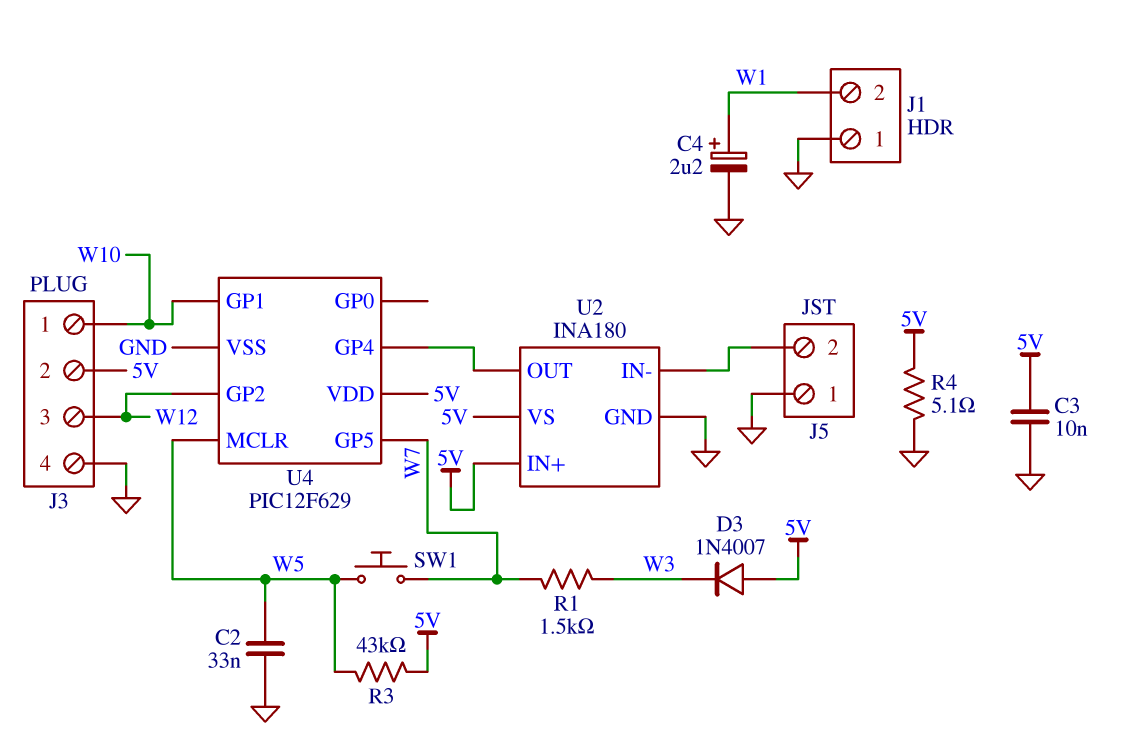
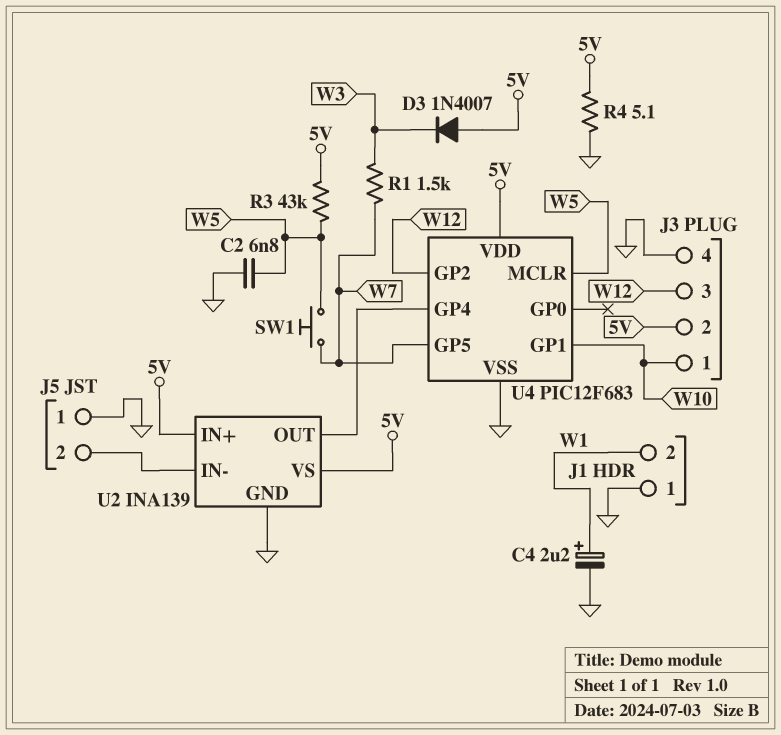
C2: 33nF (GND, W5) -> 6.8nF (GND, W5)
C3: 10nF (5V, GND) -> none
U2: INA180 -> INA139
U4: PIC12F629 -> PIC12F683

